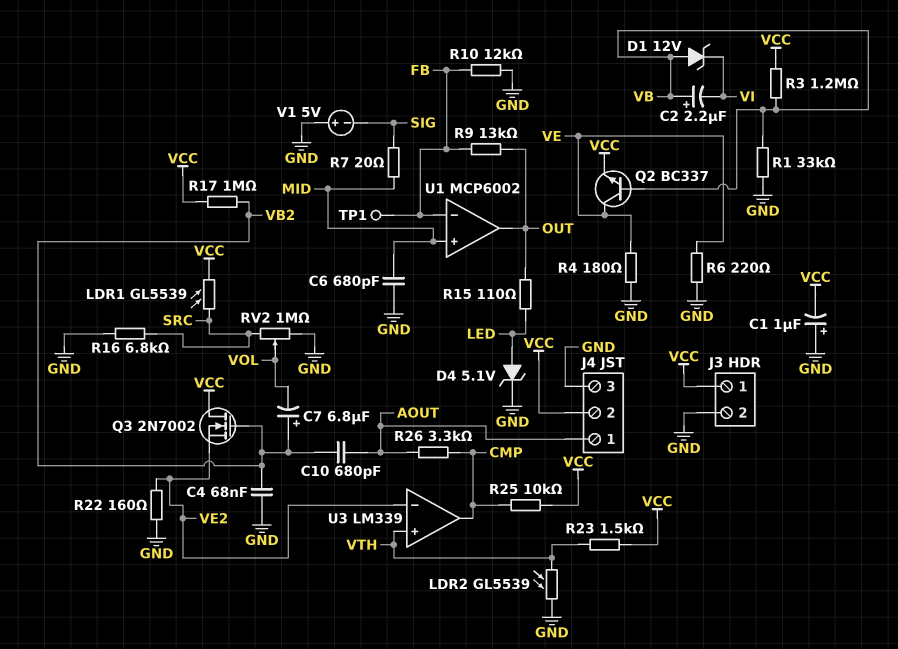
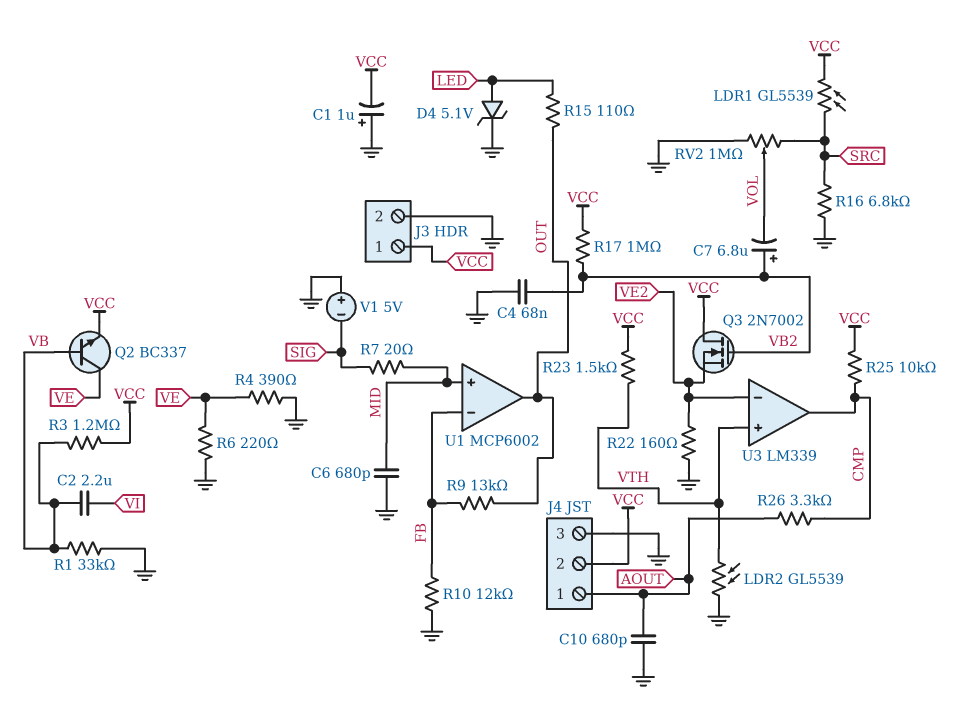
C2: 2.2uF (plus VB, minus VI) -> 2.2uF (VB, VI)
C10: 680pF (AOUT, VB2) -> 680pF (AOUT, GND)
D1: zener 12V (A VB, K VI) -> none
R4: 180 (GND, VE) -> 390 (GND, VE)
TP1: test point (FB) -> none

